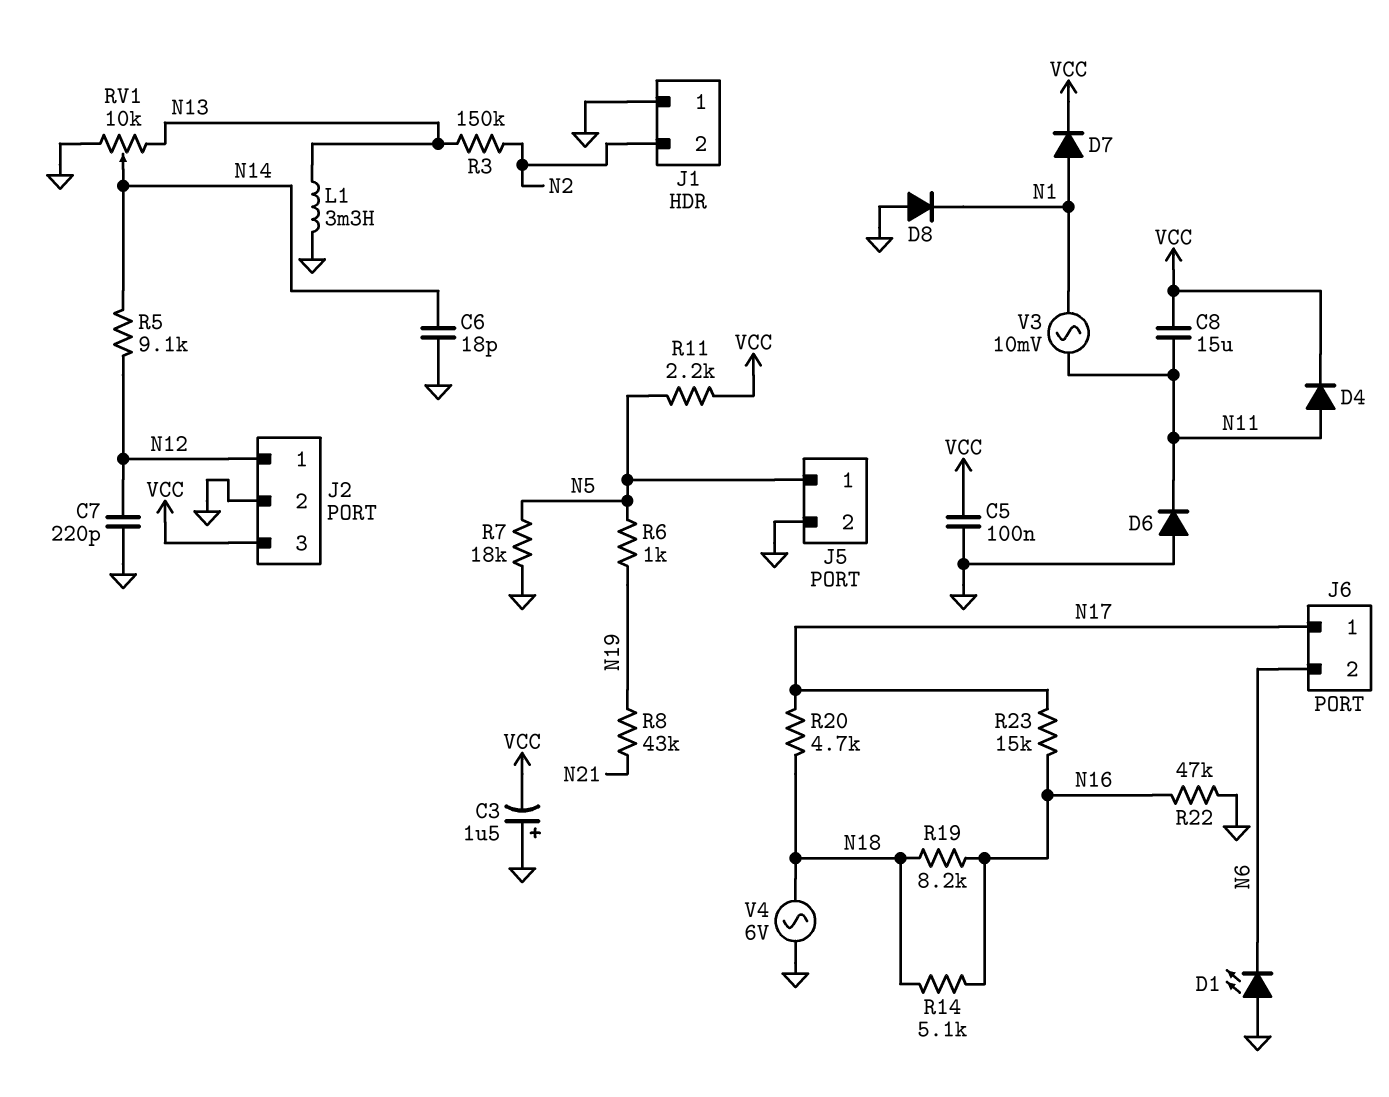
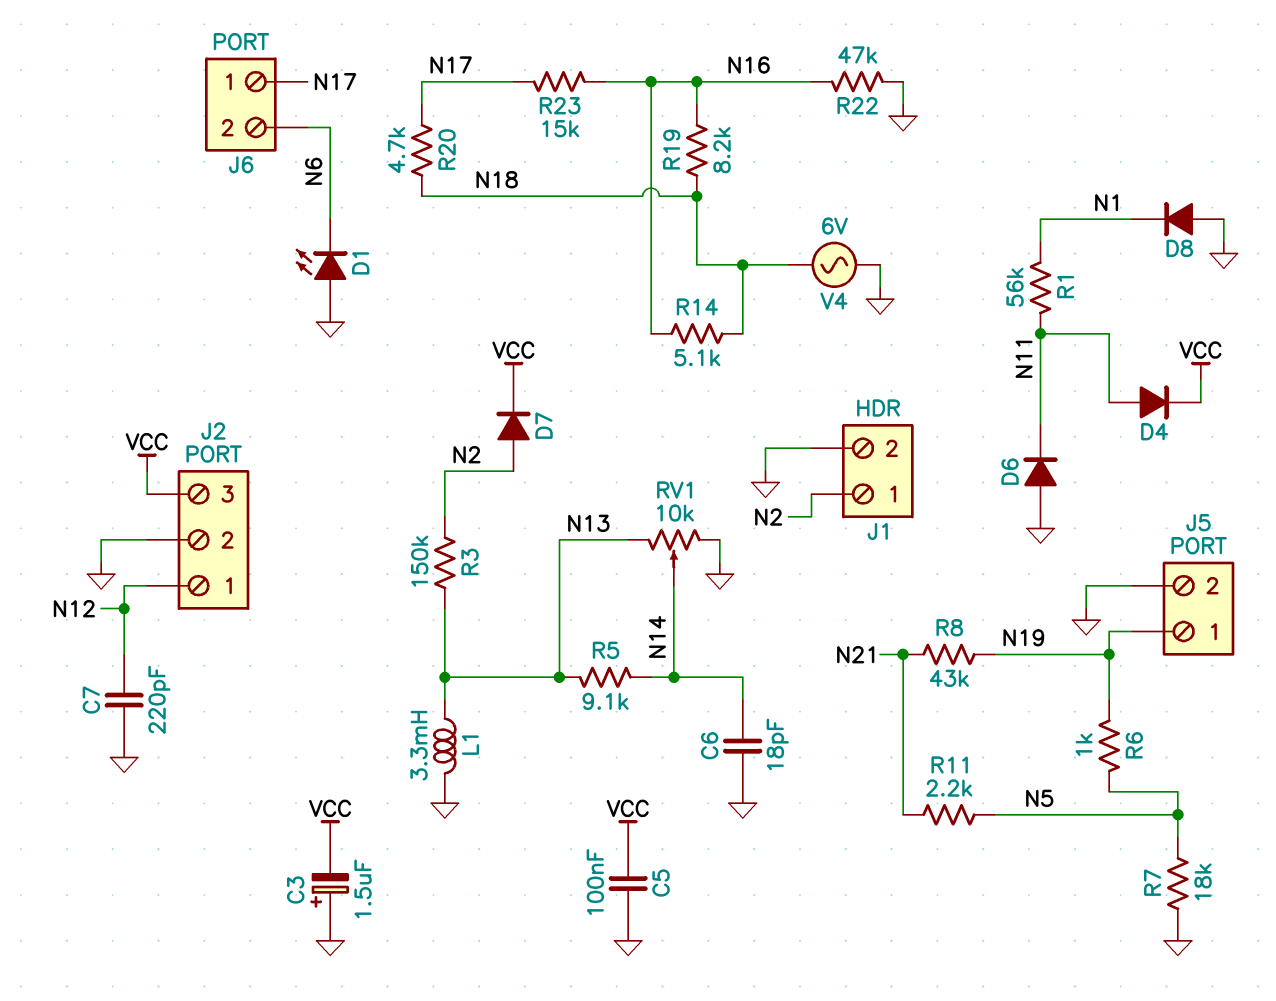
C8: 15uF (N11, VCC) -> none
D7: diode (A N1, K VCC) -> diode (A N2, K VCC)
J1 pin 1: GND -> N2
J1 pin 2: N2 -> GND
J5 pin 1: N5 -> N19
R1: none -> 56k (N1, N11)
R5: 9.1k (N12, N14) -> 9.1k (N13, N14)
R11: 2.2k (N5, VCC) -> 2.2k (N5, N21)
V3: AC 10mV (N1, N11) -> none

